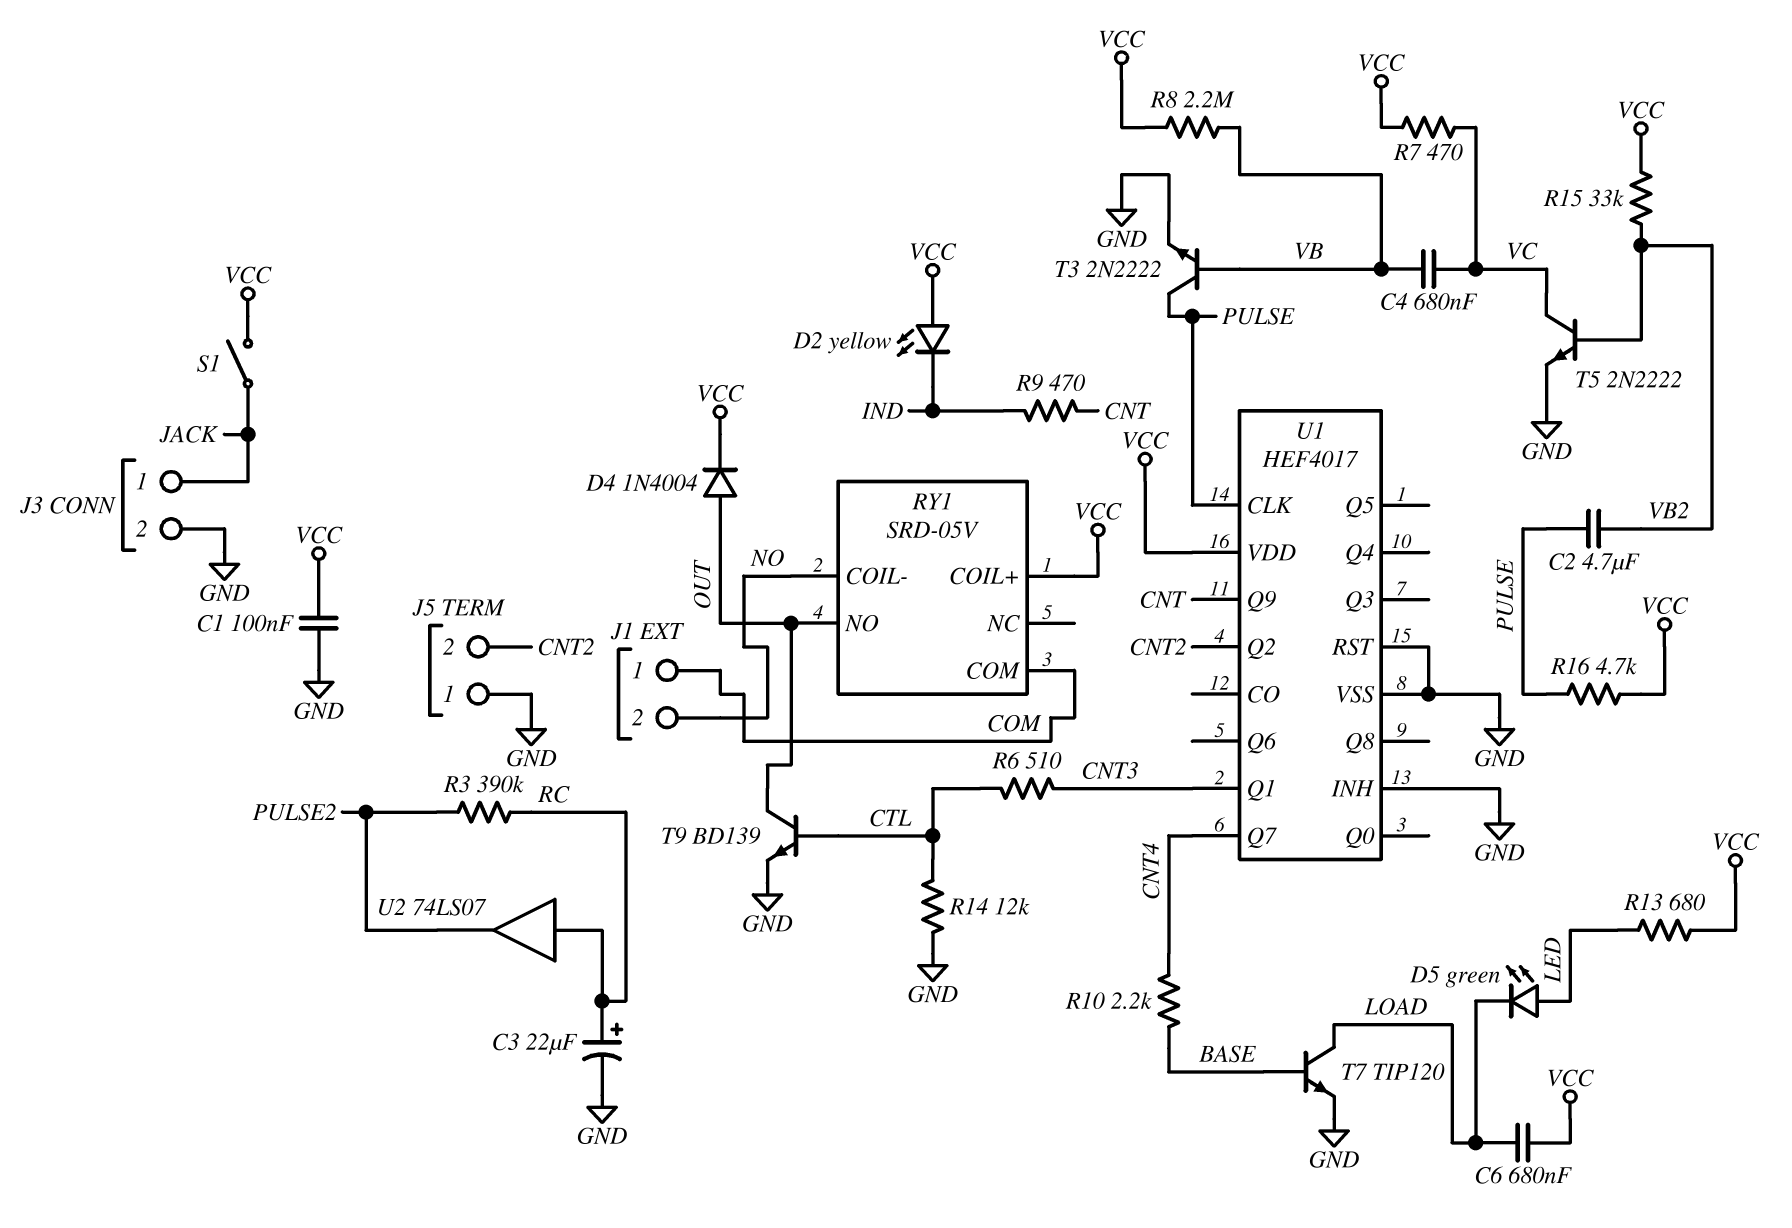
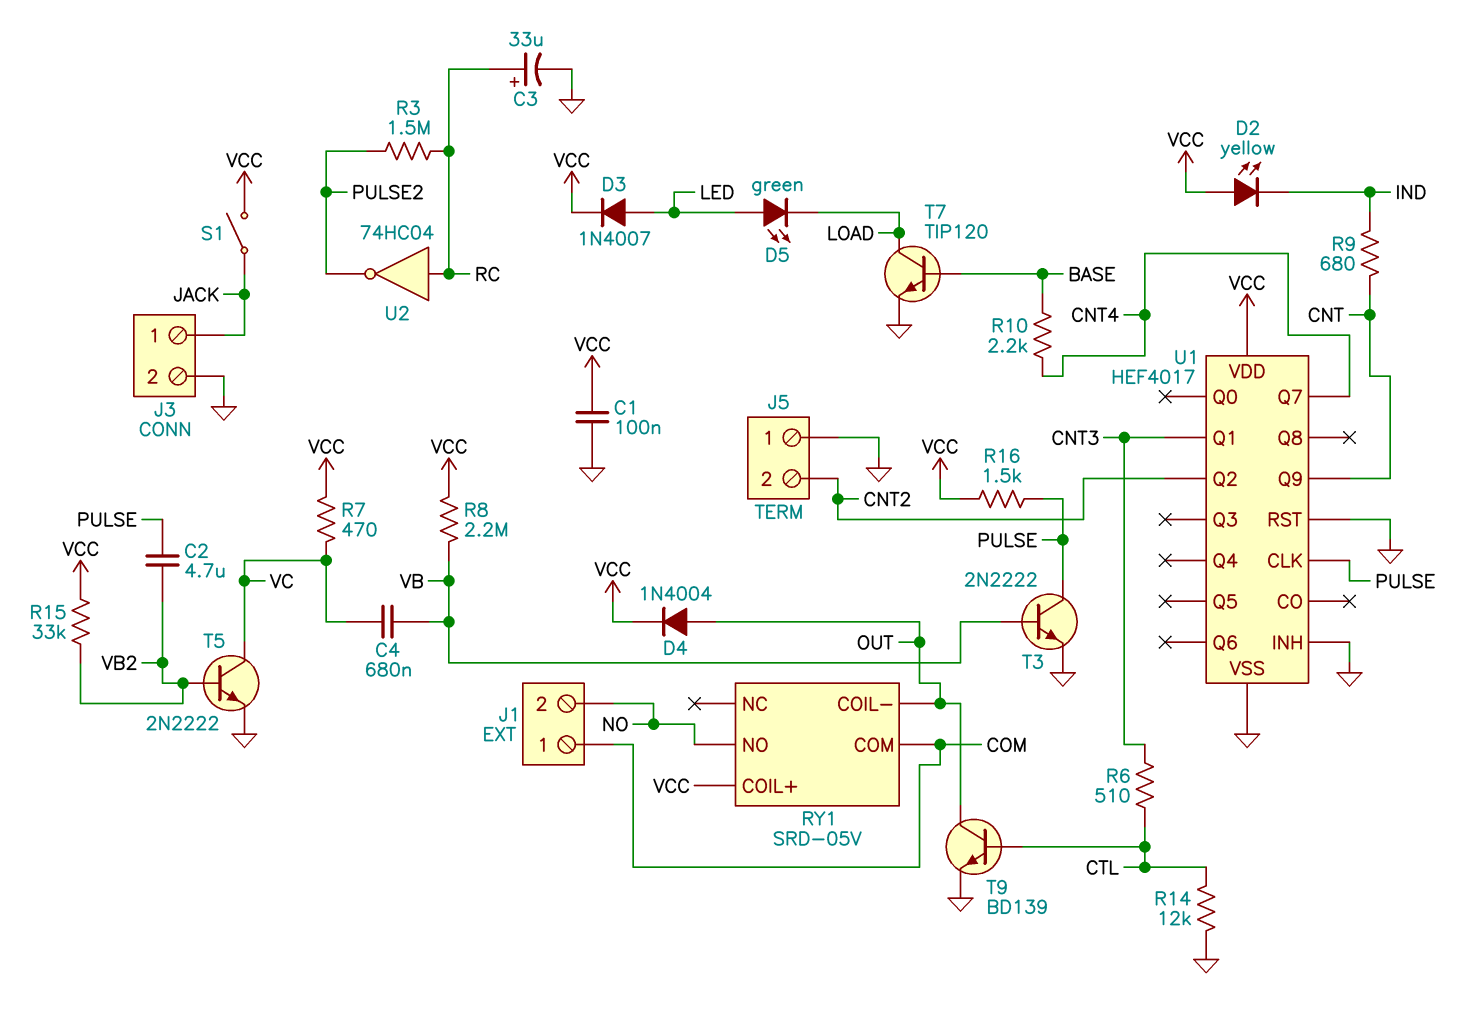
C3: 22uF (plus RC, minus GND) -> 33uF (plus RC, minus GND)
C6: 680nF (LOAD, VCC) -> none
D3: none -> diode 1N4007 (A LED, K VCC)
R3: 390k (PULSE2, RC) -> 1.5M (PULSE2, RC)
R9: 470 (CNT, IND) -> 680 (CNT, IND)
R13: 680 (LED, VCC) -> none
R16: 4.7k (PULSE, VCC) -> 1.5k (PULSE, VCC)
RY1 pin COIL-: NO -> OUT
RY1 pin NO: OUT -> NO
U2: buffer 74LS07 (in RC, out PULSE2) -> NOT 74HC04 (in RC, out PULSE2)

